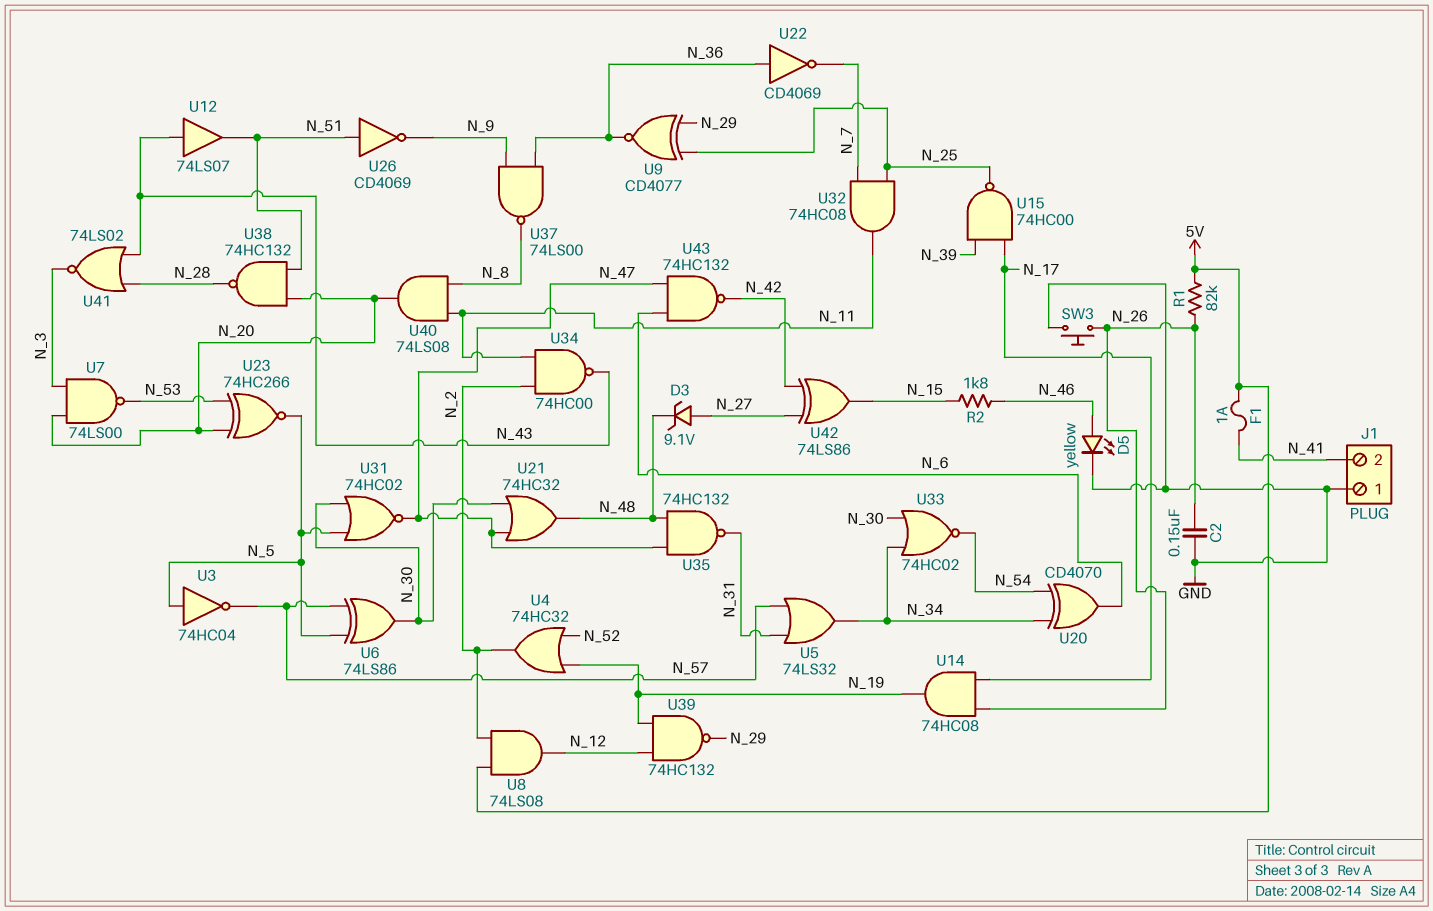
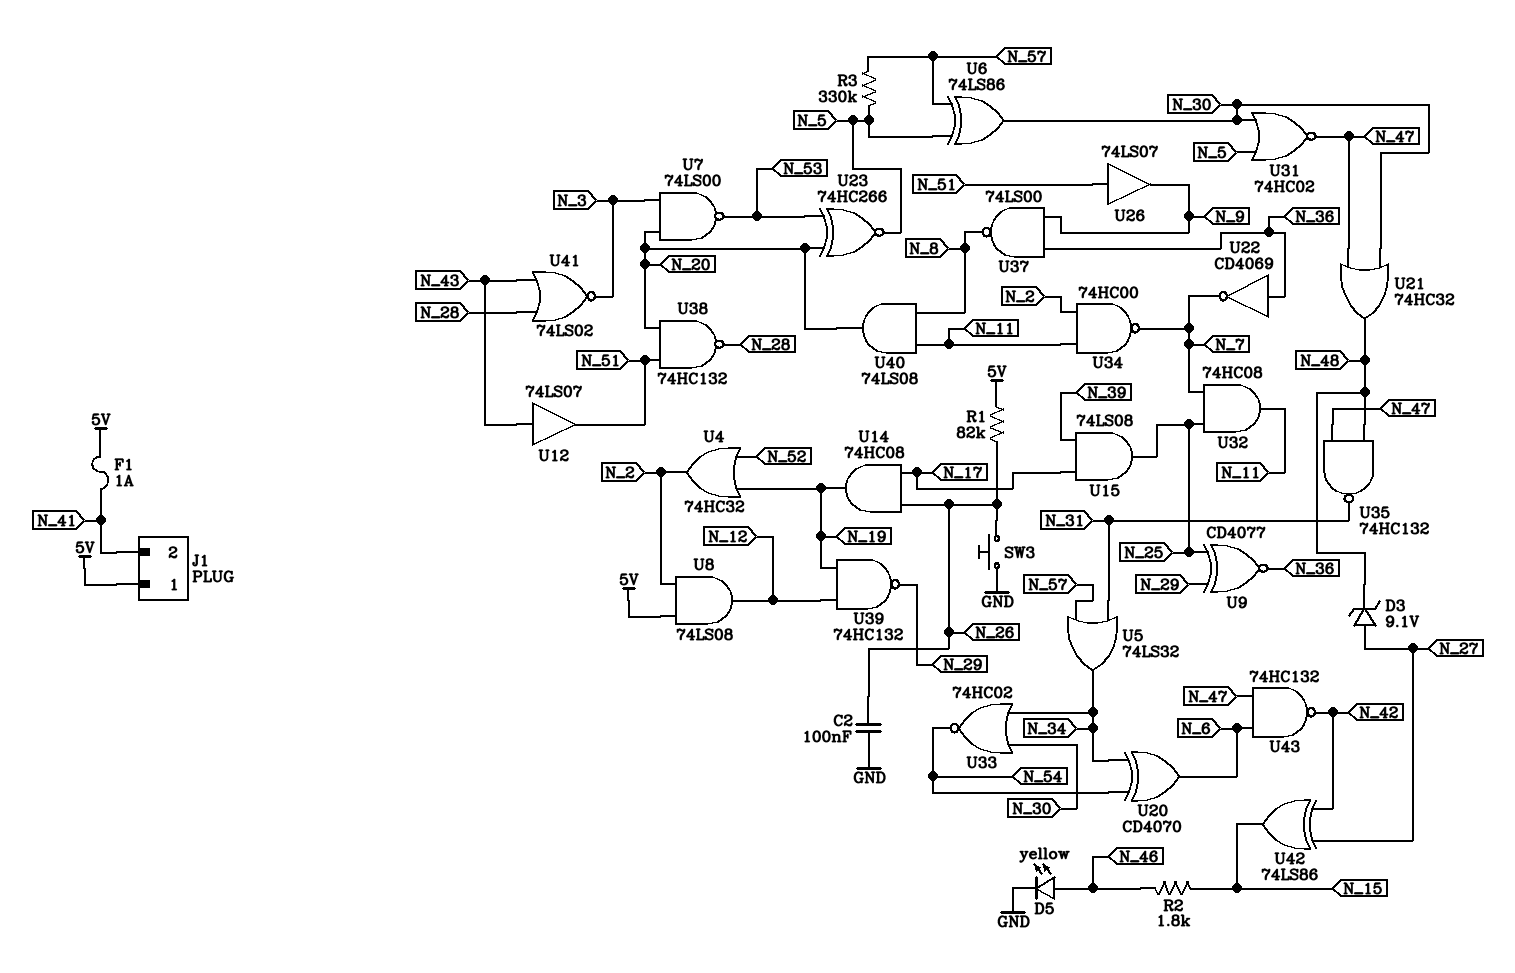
C2: 150nF (GND, N_26) -> 100nF (GND, N_26)
J1 pin 1: GND -> 5V
R3: none -> 330k (N_5, N_57)
U3: NOT 74HC04 (in N_5, out N_57) -> none
U15: NAND 74HC00 (in N_17, in N_39, out N_25) -> AND 74LS08 (in N_17, in N_39, out N_25)
U26: NOT CD4069 (in N_51, out N_9) -> buffer 74LS07 (in N_51, out N_9)
U34: NAND 74HC00 (in N_2, in N_11, out N_43) -> NAND 74HC00 (in N_2, in N_11, out N_7)

